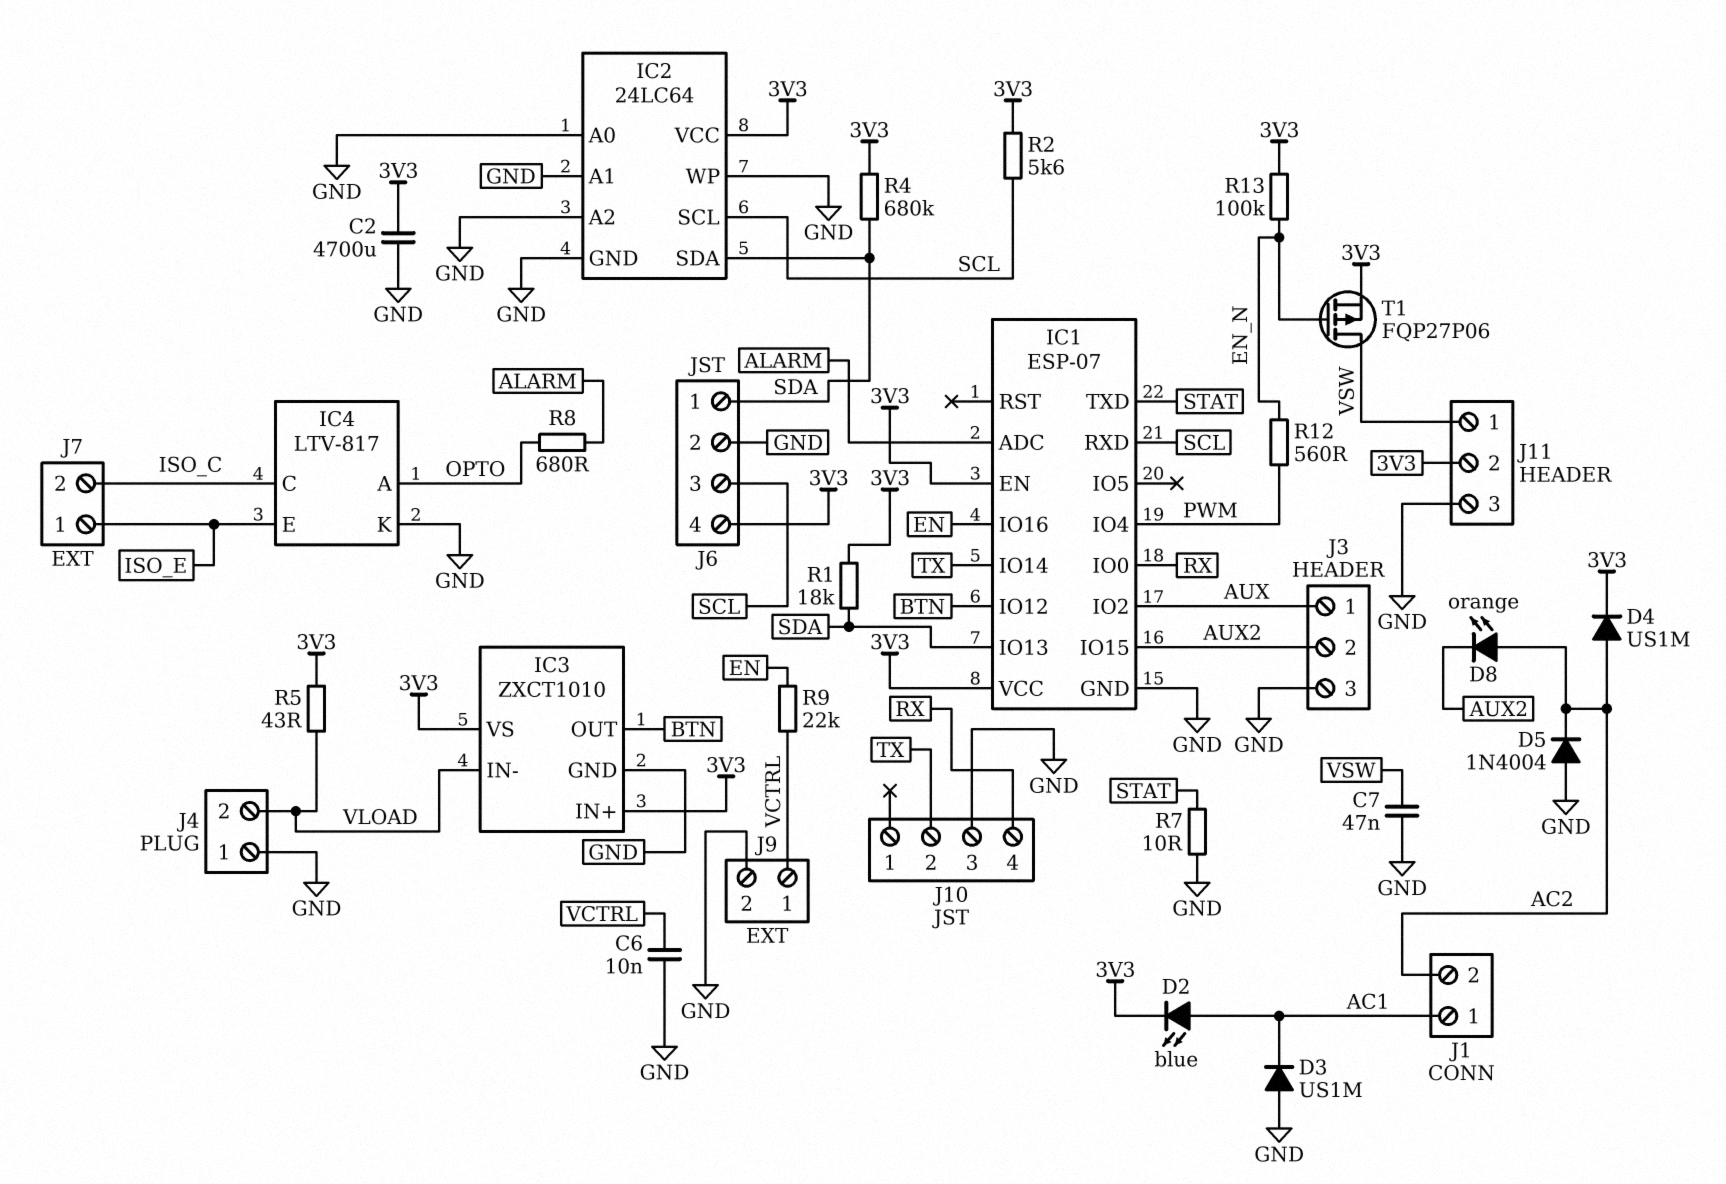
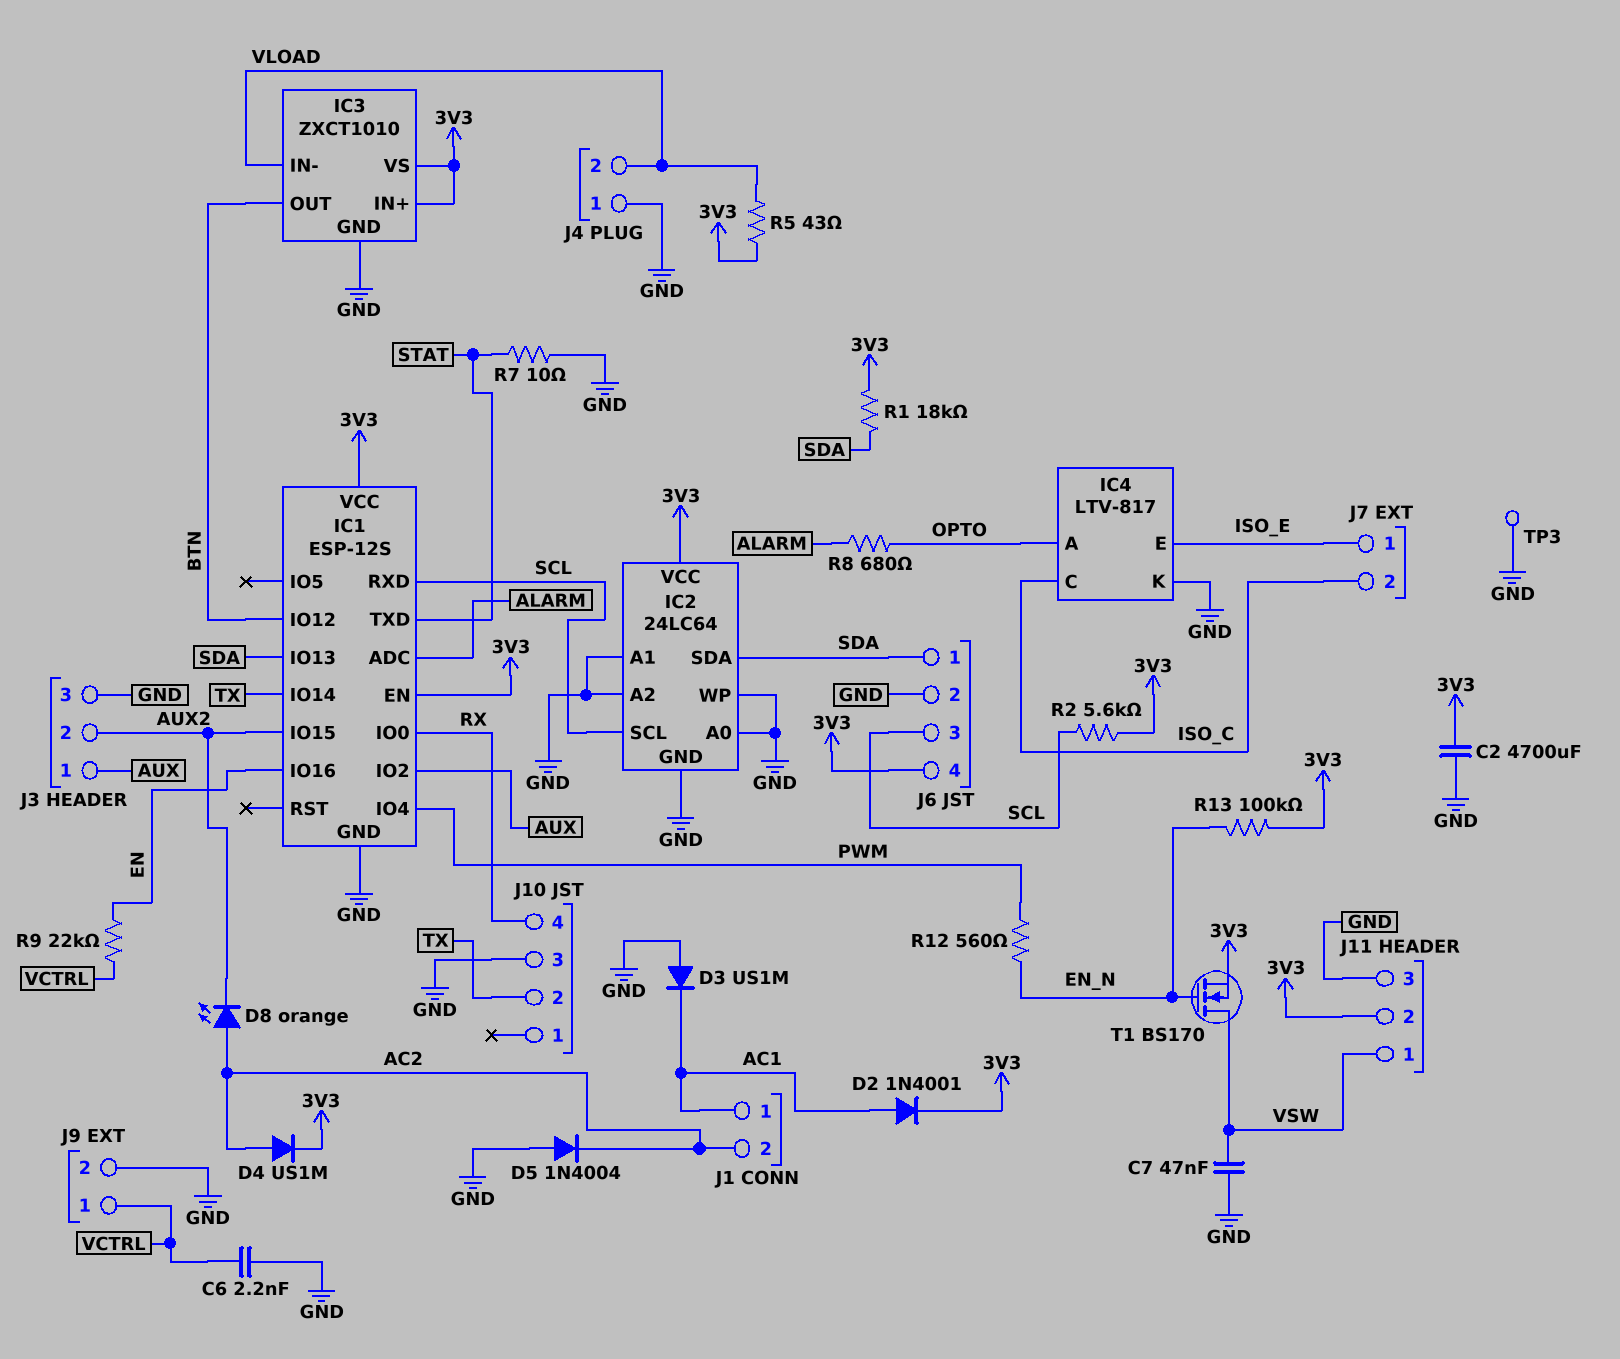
C6: 10nF (GND, VCTRL) -> 2.2nF (GND, VCTRL)
D2: LED blue (A AC1, K 3V3) -> diode 1N4001 (A AC1, K 3V3)
IC1: ESP-07 -> ESP-12S
R4: 680k (3V3, SDA) -> none
T1: PMOS FQP27P06 (G EN_N, D VSW, S 3V3) -> NMOS BS170 (G EN_N, D VSW, S 3V3)
TP3: none -> test point (GND)

